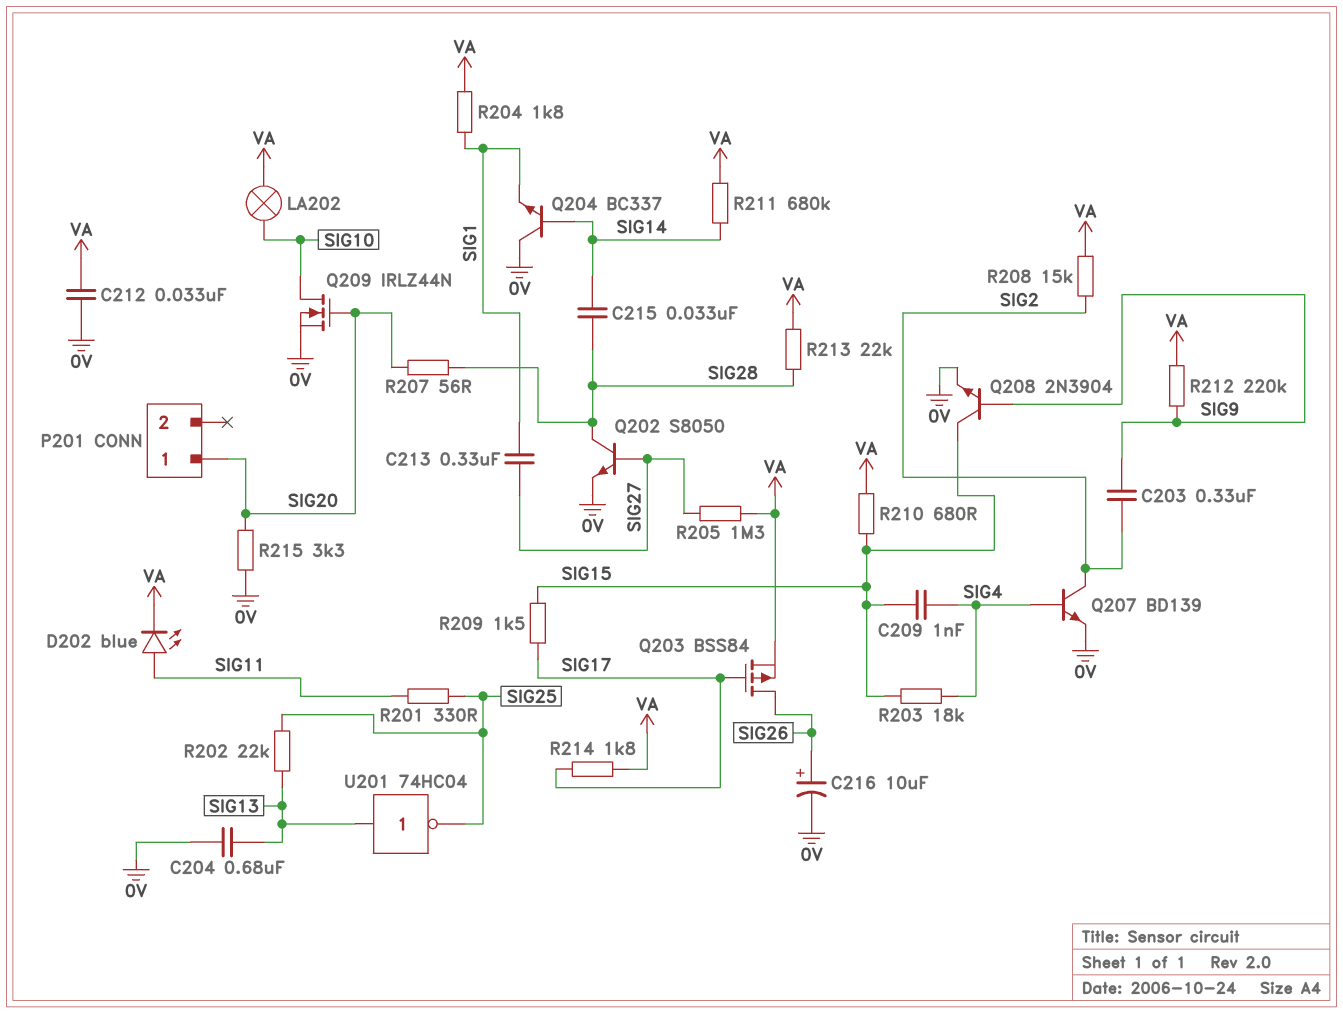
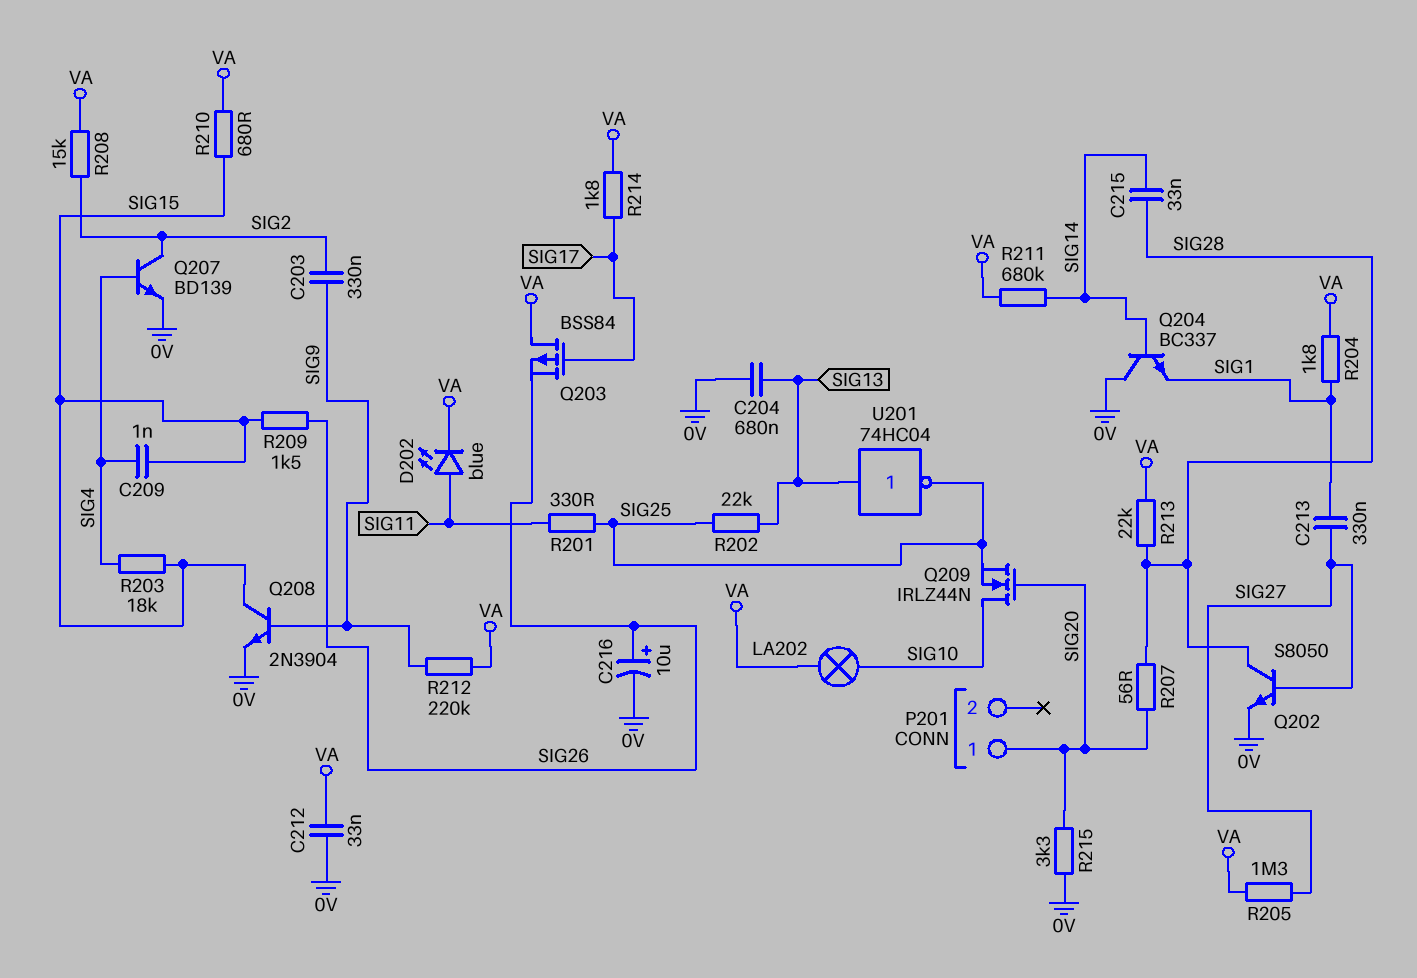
Q203: PMOS BSS84 (G SIG17, D SIG26, S VA) -> PMOS BSS84 (G SIG17, D VA, S SIG26)
Q209: NMOS IRLZ44N (G SIG20, D SIG10, S 0V) -> NMOS IRLZ44N (G SIG20, D SIG10, S SIG25)
R209: 1.5k (SIG15, SIG17) -> 1.5k (SIG15, SIG26)

